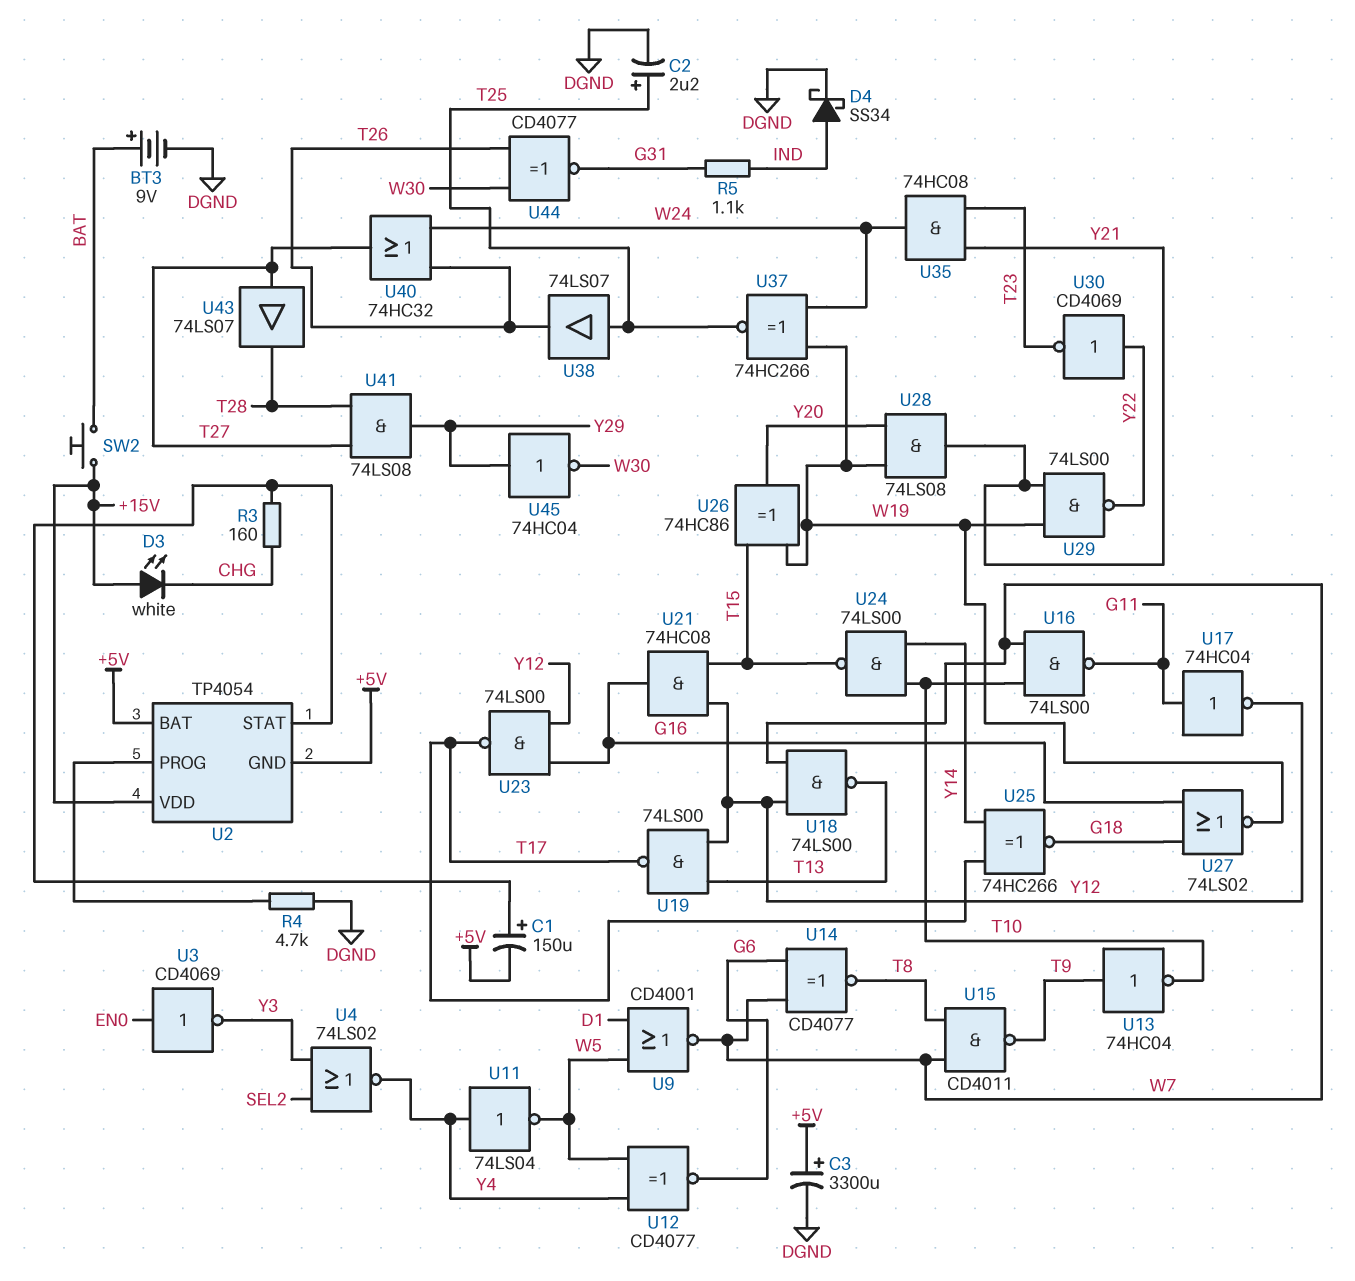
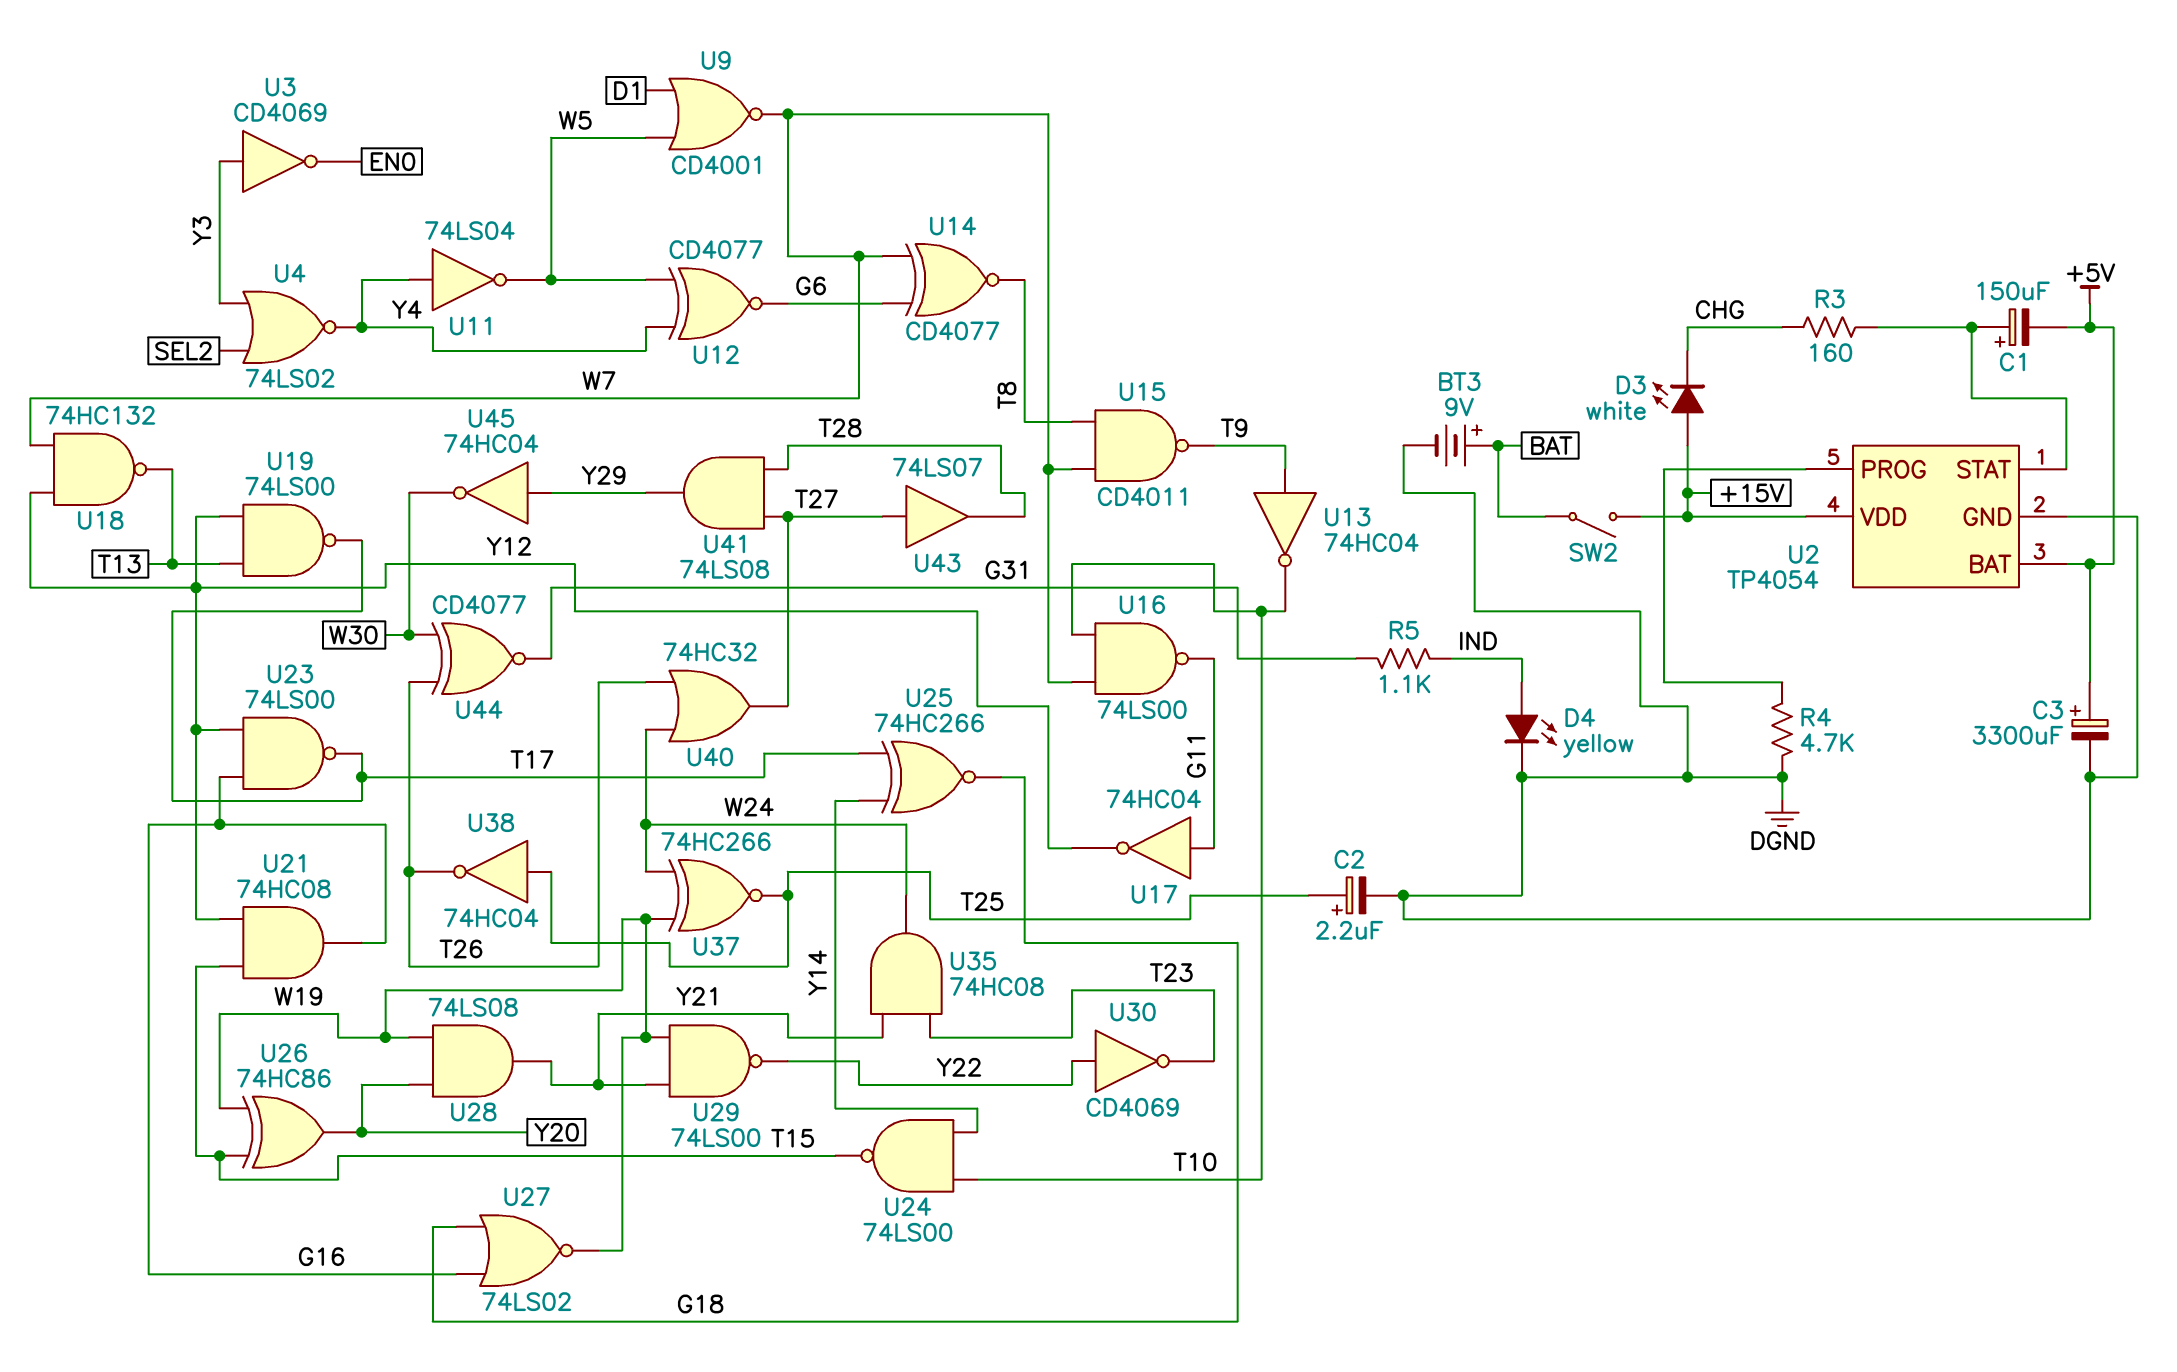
D4: schottky SS34 (A IND, K DGND) -> LED yellow (A IND, K DGND)
SW2: button (+15V, BAT) -> switch (+15V, BAT)
U2 pin GND: +5V -> DGND
U3: NOT CD4069 (in EN0, out Y3) -> NOT CD4069 (in Y3, out EN0)
U18: NAND 74LS00 (in W7, in Y12, out T13) -> NAND 74HC132 (in W7, in Y12, out T13)
U38: buffer 74LS07 (in T25, out T26) -> NOT 74HC04 (in T25, out T26)

